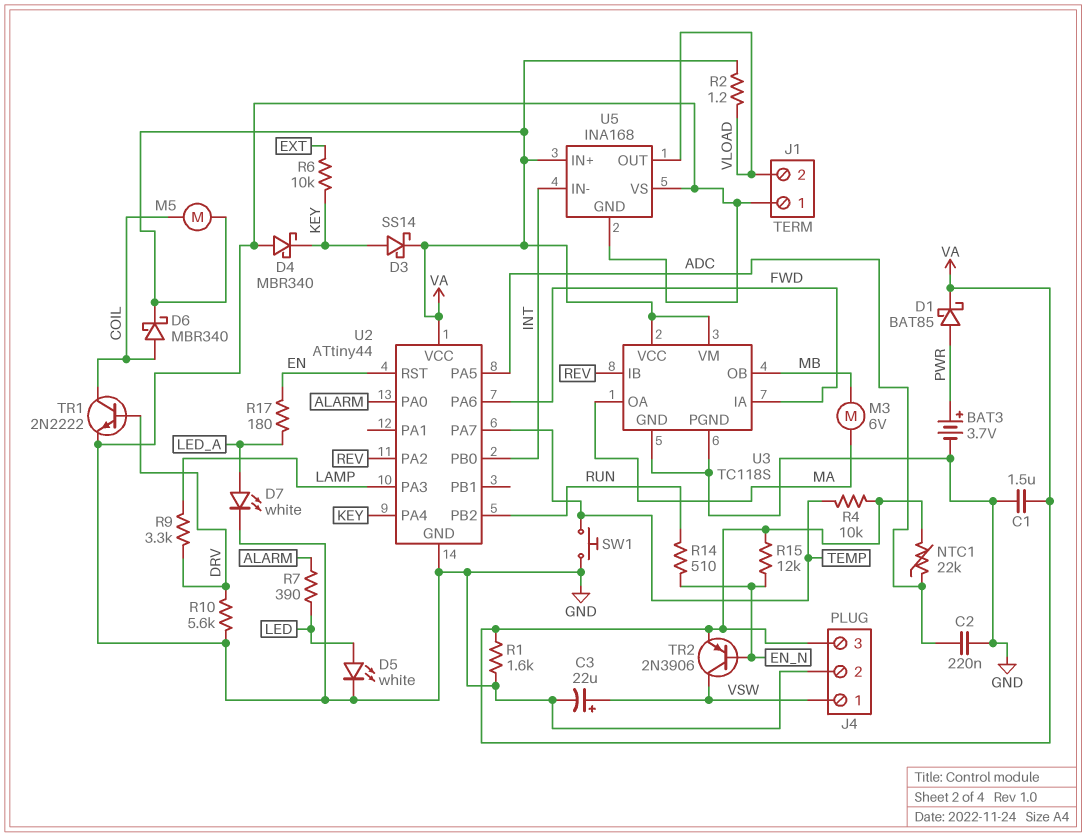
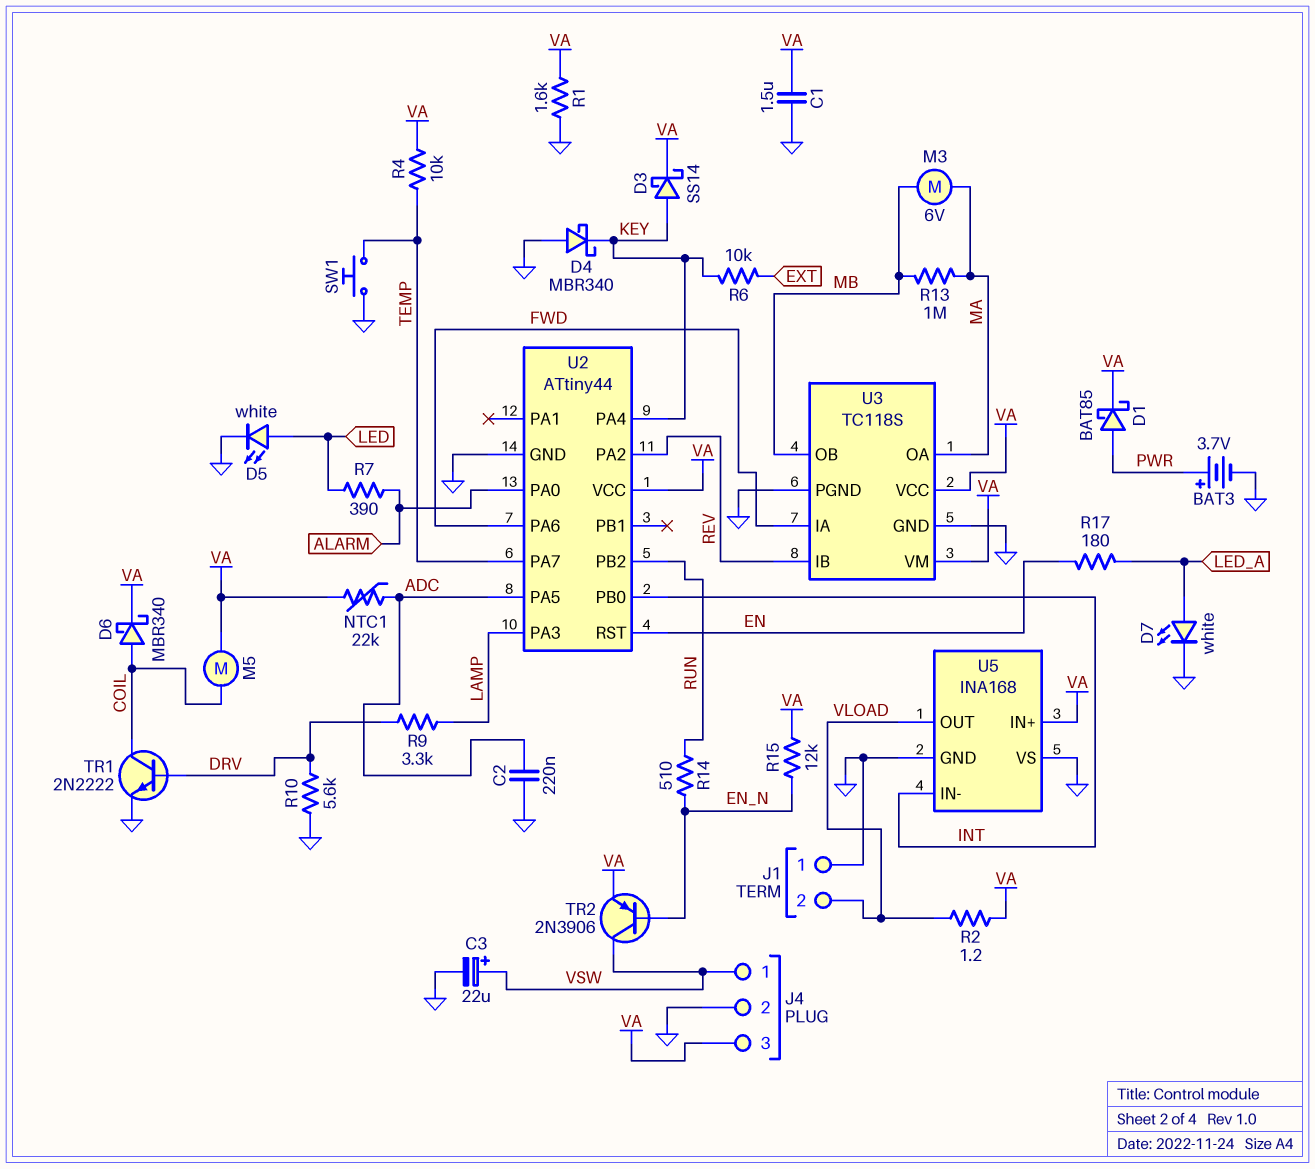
R13: none -> 1M (MA, MB)

